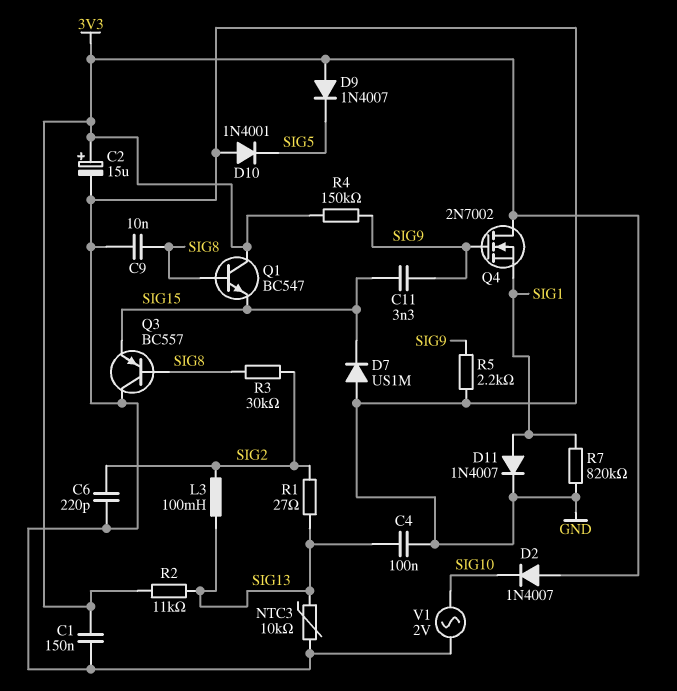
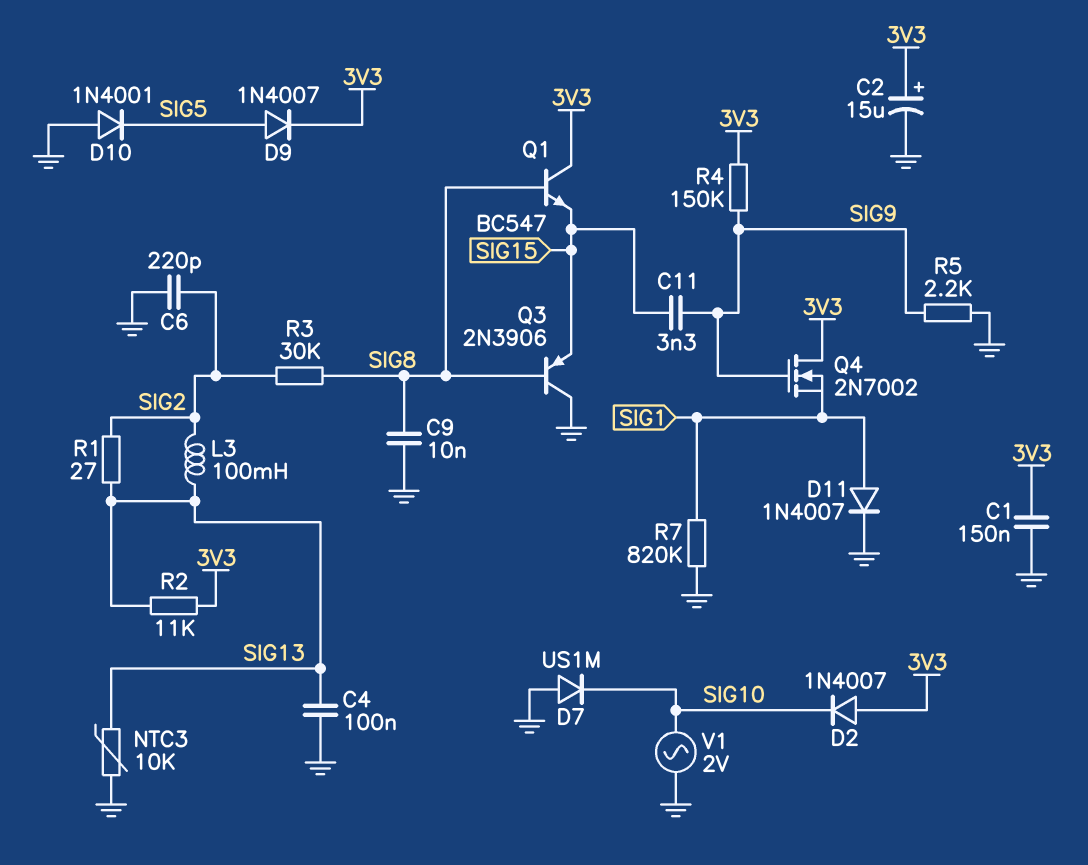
D7: diode US1M (A GND, K SIG15) -> diode US1M (A GND, K SIG10)
D9: diode 1N4007 (A 3V3, K SIG5) -> diode 1N4007 (A SIG5, K 3V3)
Q3: PNP BC557 (B SIG8, C GND, E SIG15) -> PNP 2N3906 (B SIG8, C GND, E SIG15)

